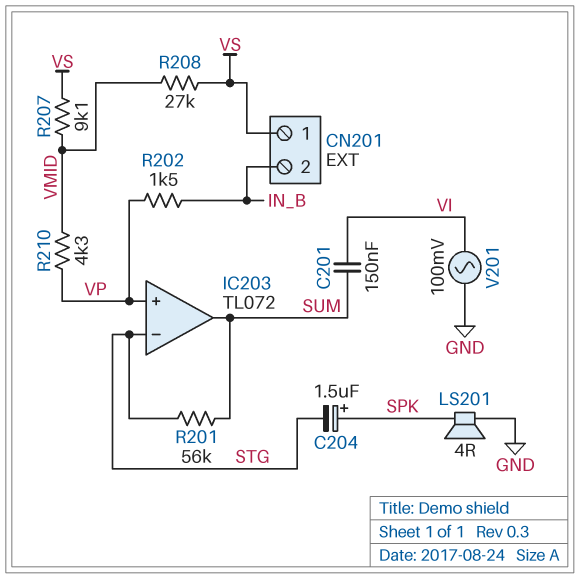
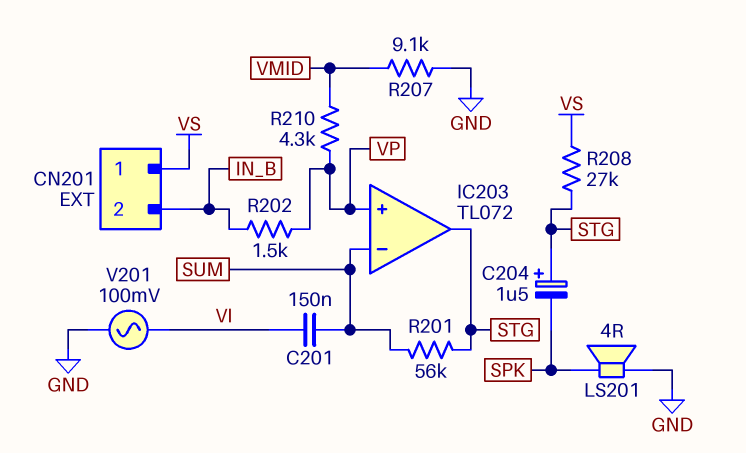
C204: 1.5uF (plus SPK, minus STG) -> 1.5uF (plus STG, minus SPK)
IC203 pin in-: STG -> SUM
IC203 pin out: SUM -> STG
R207: 9.1k (VMID, VS) -> 9.1k (GND, VMID)
R208: 27k (VMID, VS) -> 27k (STG, VS)

